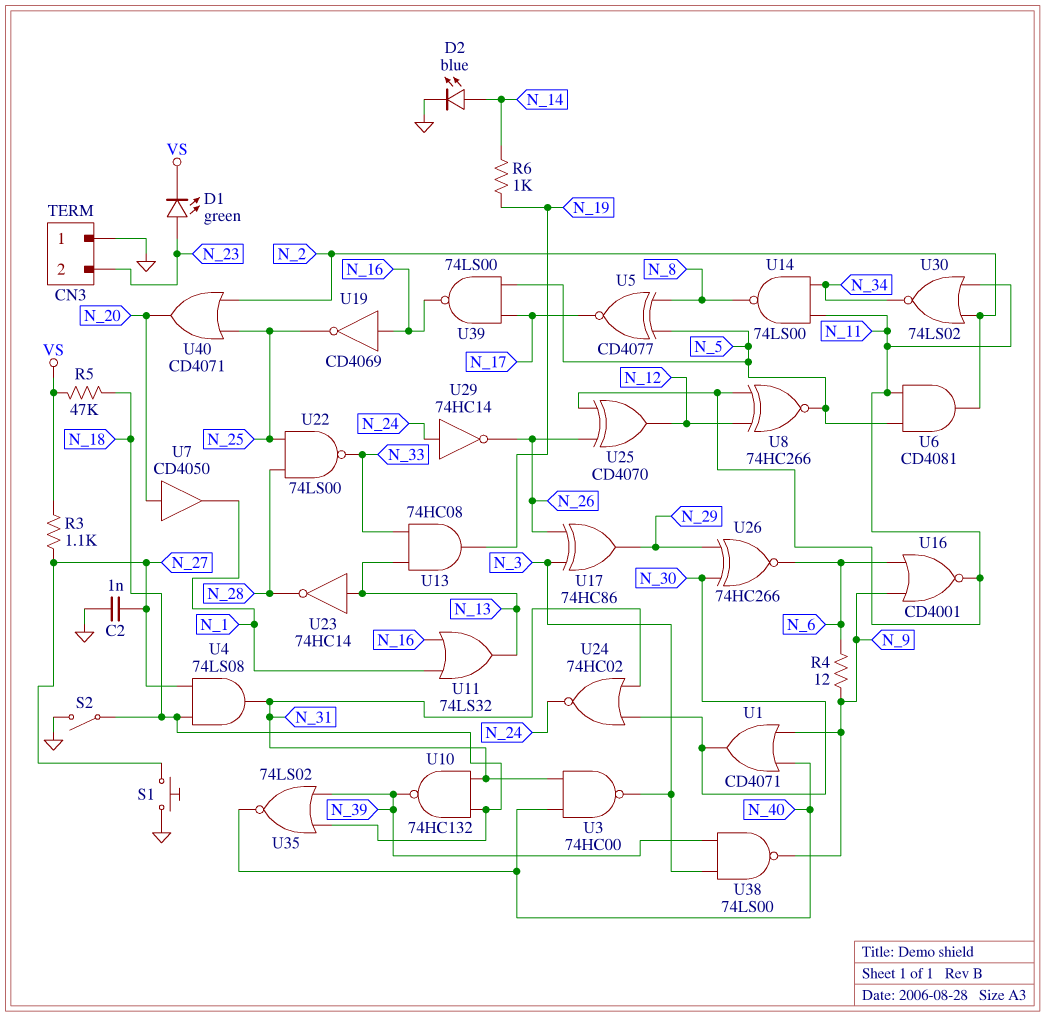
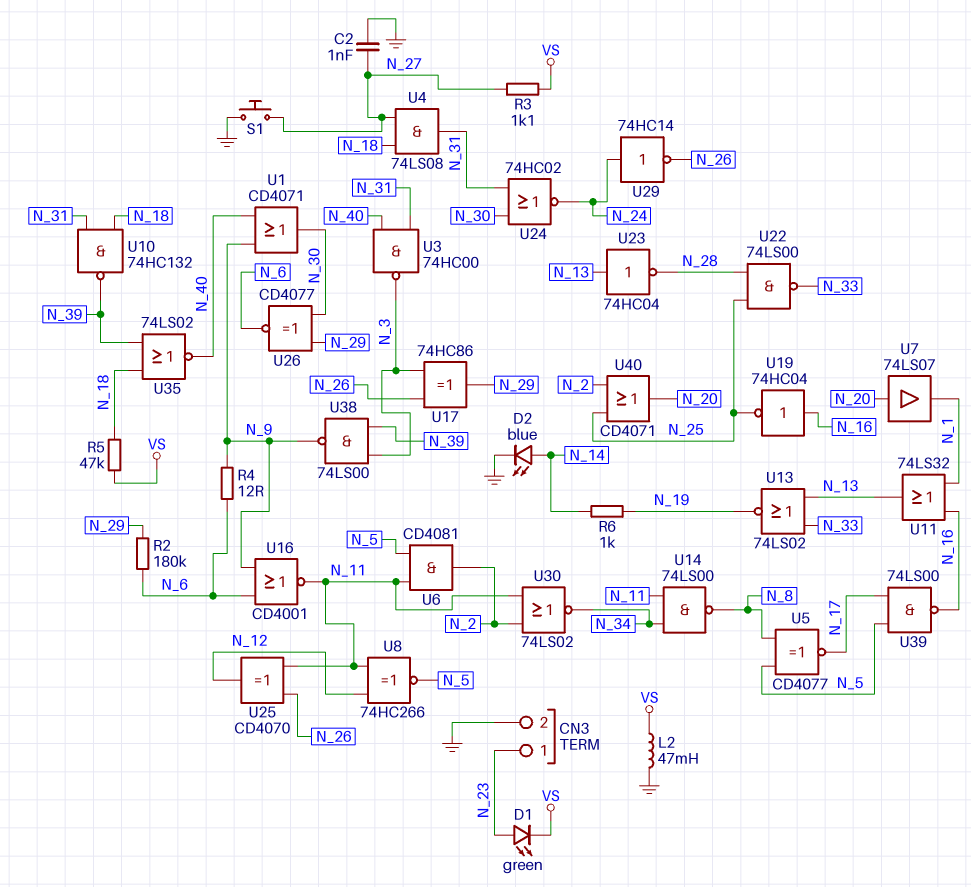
CN3 pin 1: GND -> N_23
CN3 pin 2: N_23 -> GND
L2: none -> 47mH (GND, VS)
R2: none -> 180k (N_6, N_29)
S2: switch (GND, N_18) -> none
U7: buffer CD4050 (in N_20, out N_1) -> buffer 74LS07 (in N_20, out N_1)
U13: AND 74HC08 (in N_13, in N_33, out N_19) -> NOR 74LS02 (in N_13, in N_33, out N_19)
U19: NOT CD4069 (in N_16, out N_25) -> NOT 74HC04 (in N_16, out N_25)
U23: NOT 74HC14 (in N_13, out N_28) -> NOT 74HC04 (in N_13, out N_28)
U26: XNOR 74HC266 (in N_29, in N_30, out N_6) -> XNOR CD4077 (in N_29, in N_30, out N_6)

